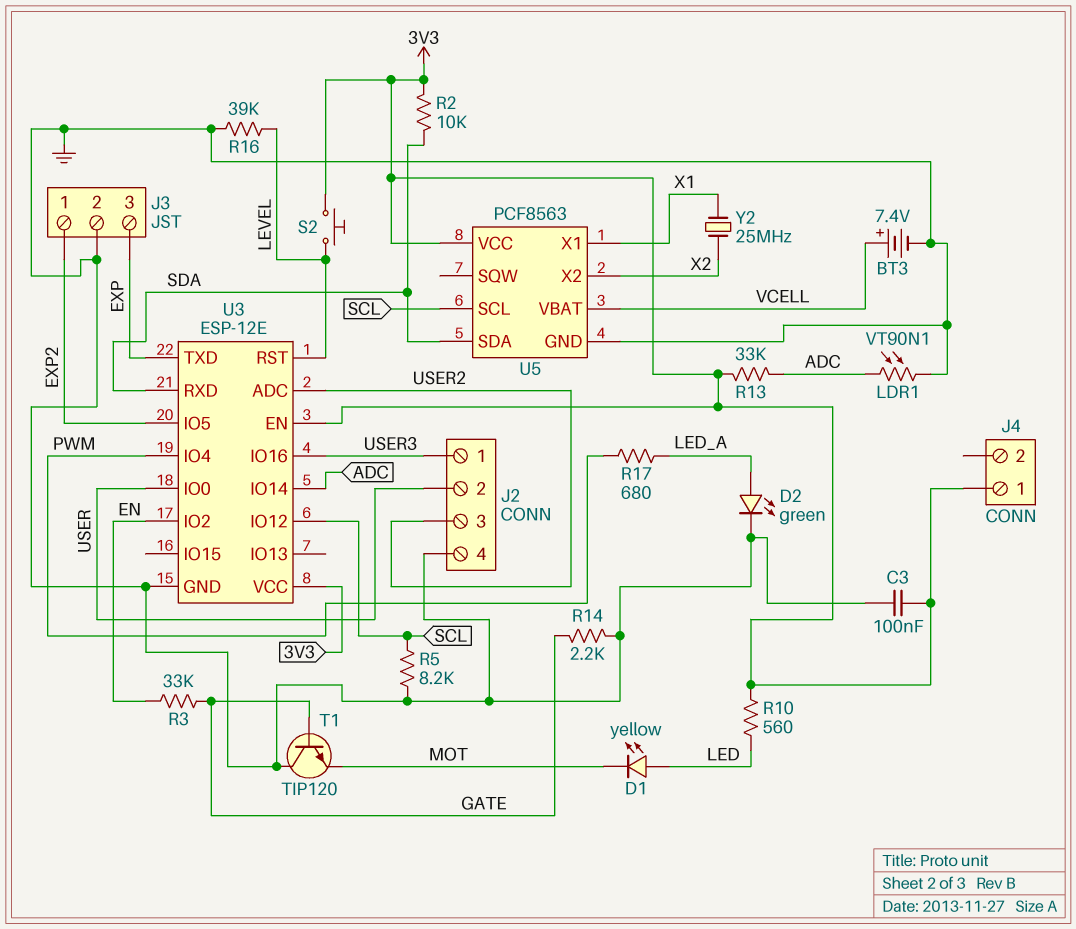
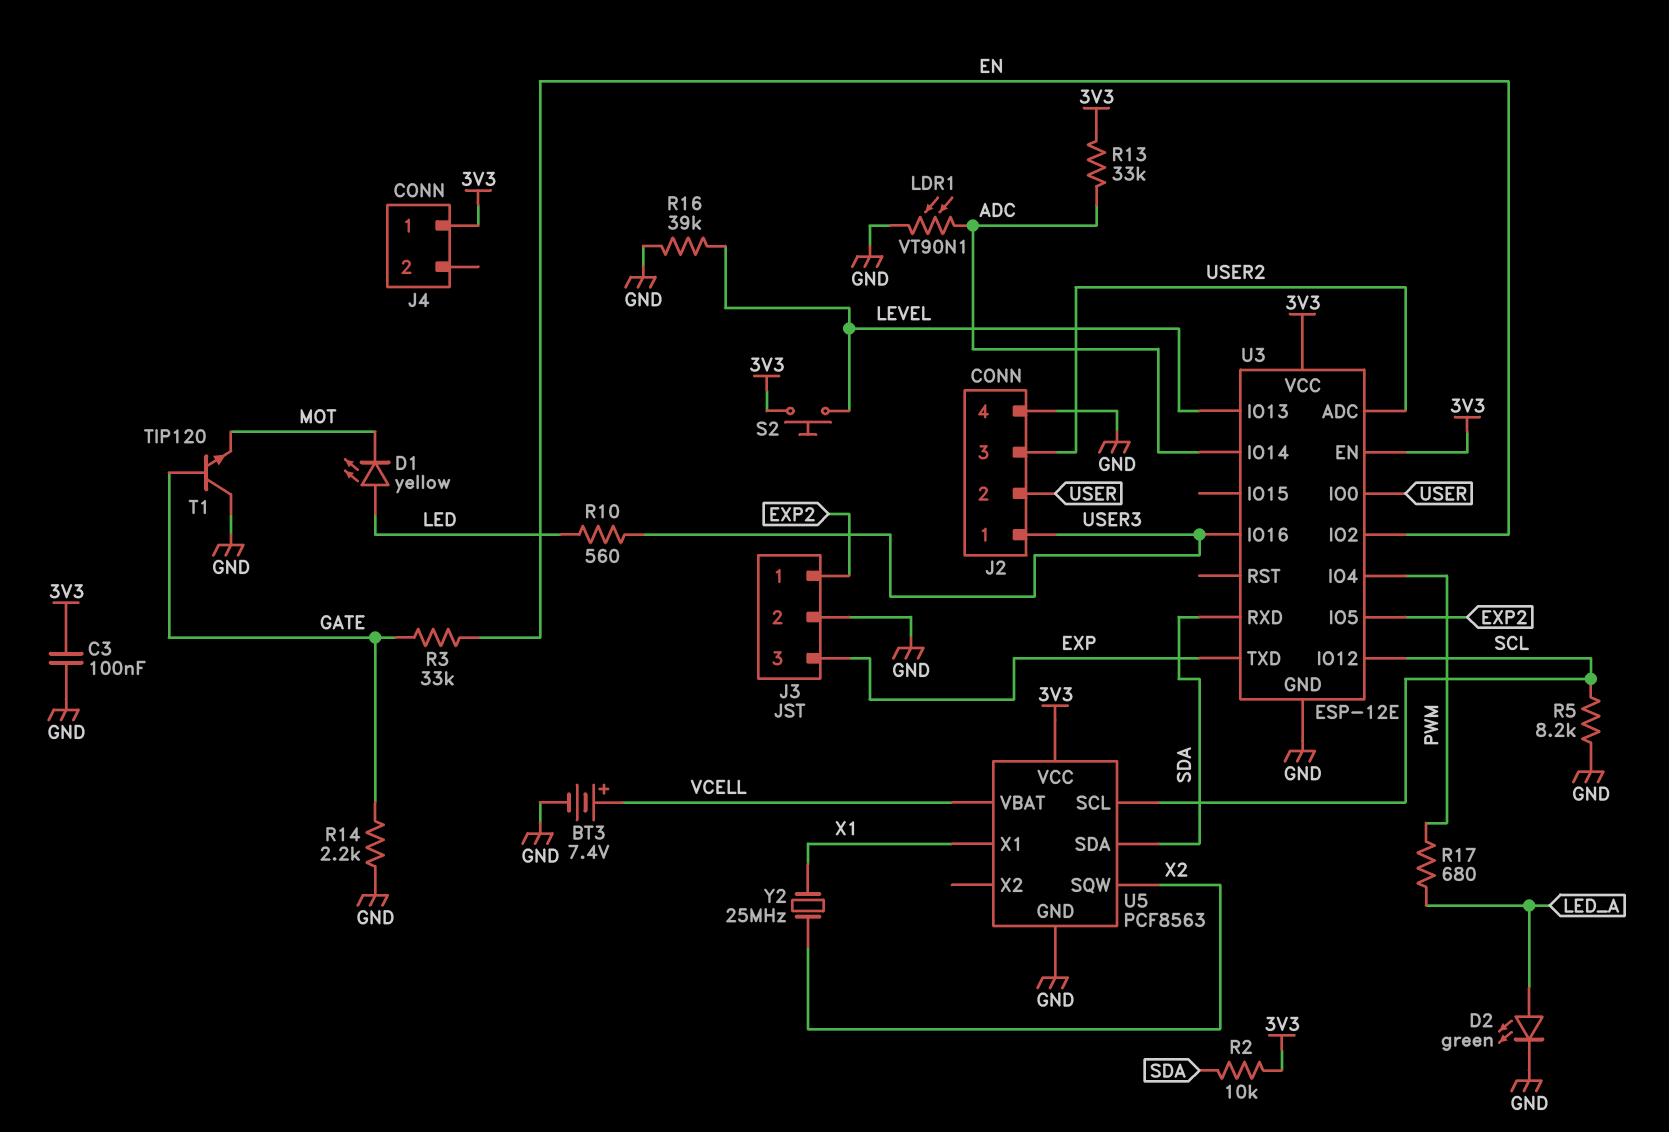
R10: 560 (3V3, LED) -> 560 (LED, USER3)
U3 pin IO13: none -> LEVEL
U3 pin RST: LEVEL -> none
U5 pin SQW: none -> X2
U5 pin X2: X2 -> none

